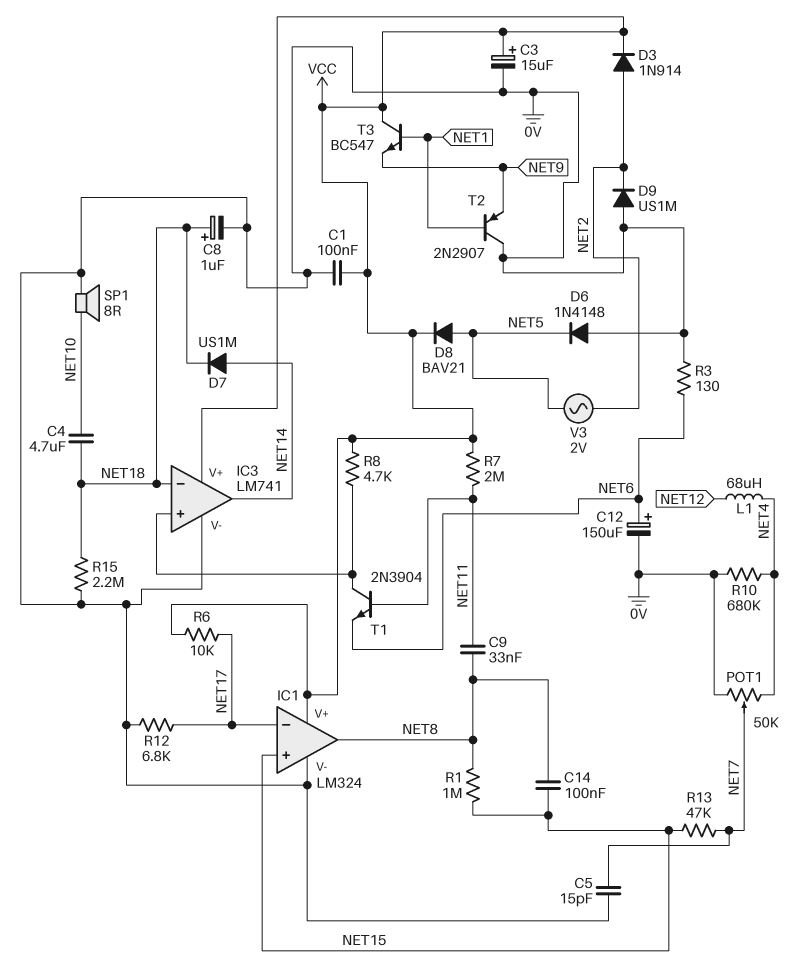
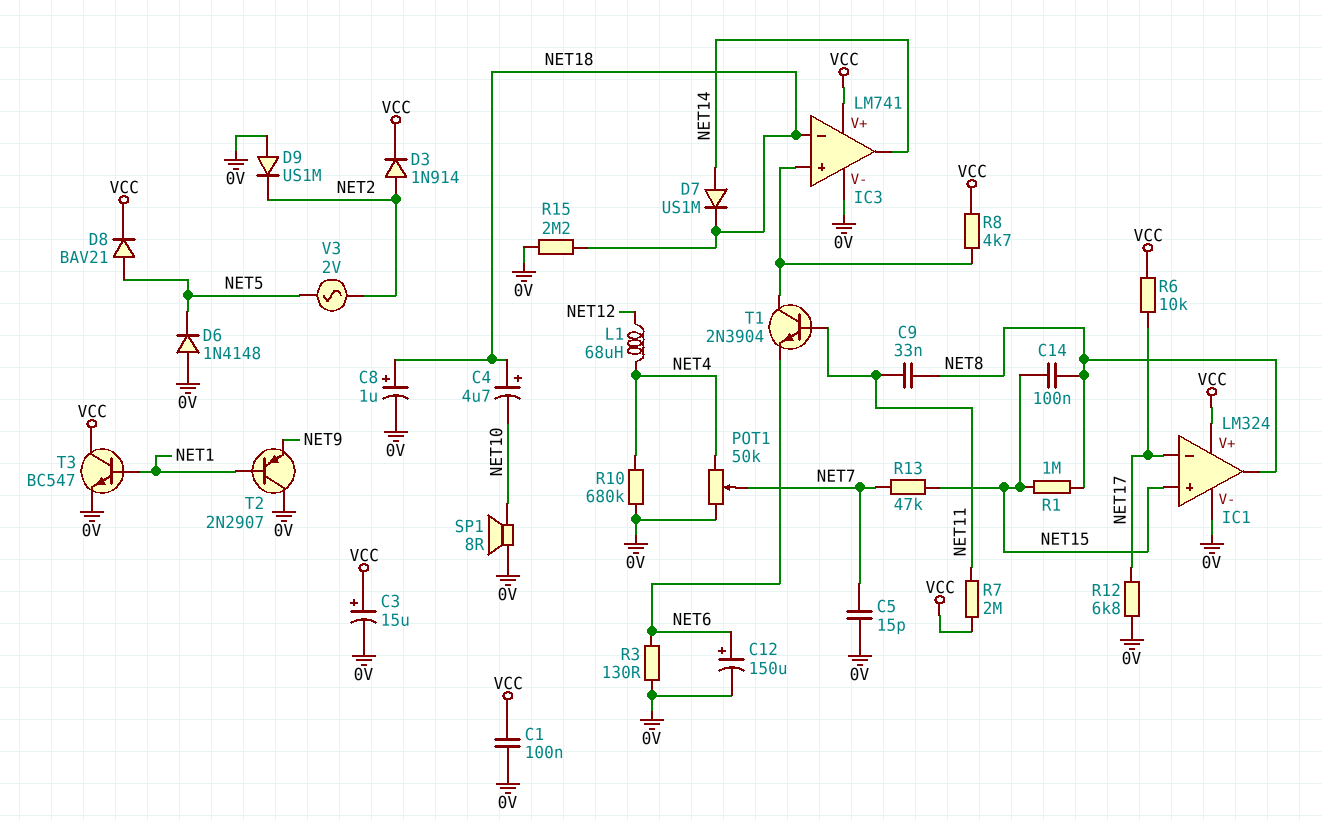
C4: 4.7uF (NET10, NET18) -> 4.7uF (plus NET18, minus NET10)
T3: NPN BC547 (B NET1, C VCC, E NET9) -> NPN BC547 (B NET1, C VCC, E 0V)

